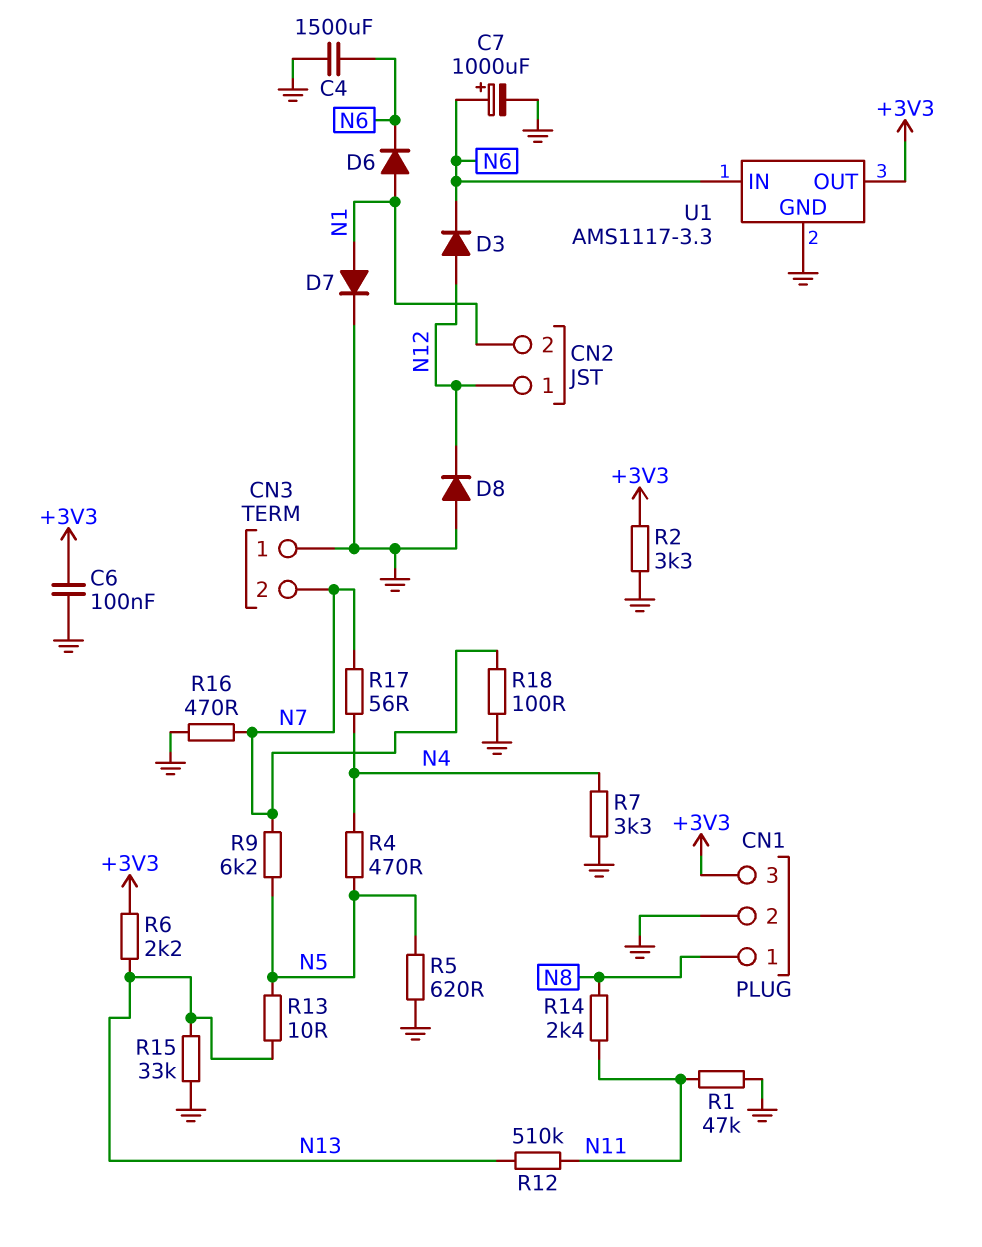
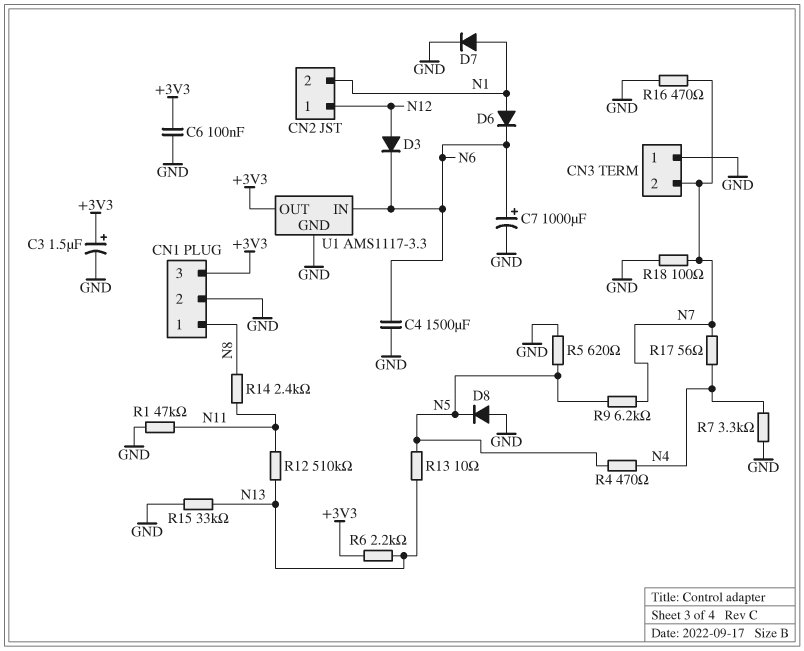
C3: none -> 1.5uF (plus +3V3, minus GND)
D8: diode (A GND, K N12) -> diode (A GND, K N5)
R2: 3.3k (+3V3, GND) -> none

